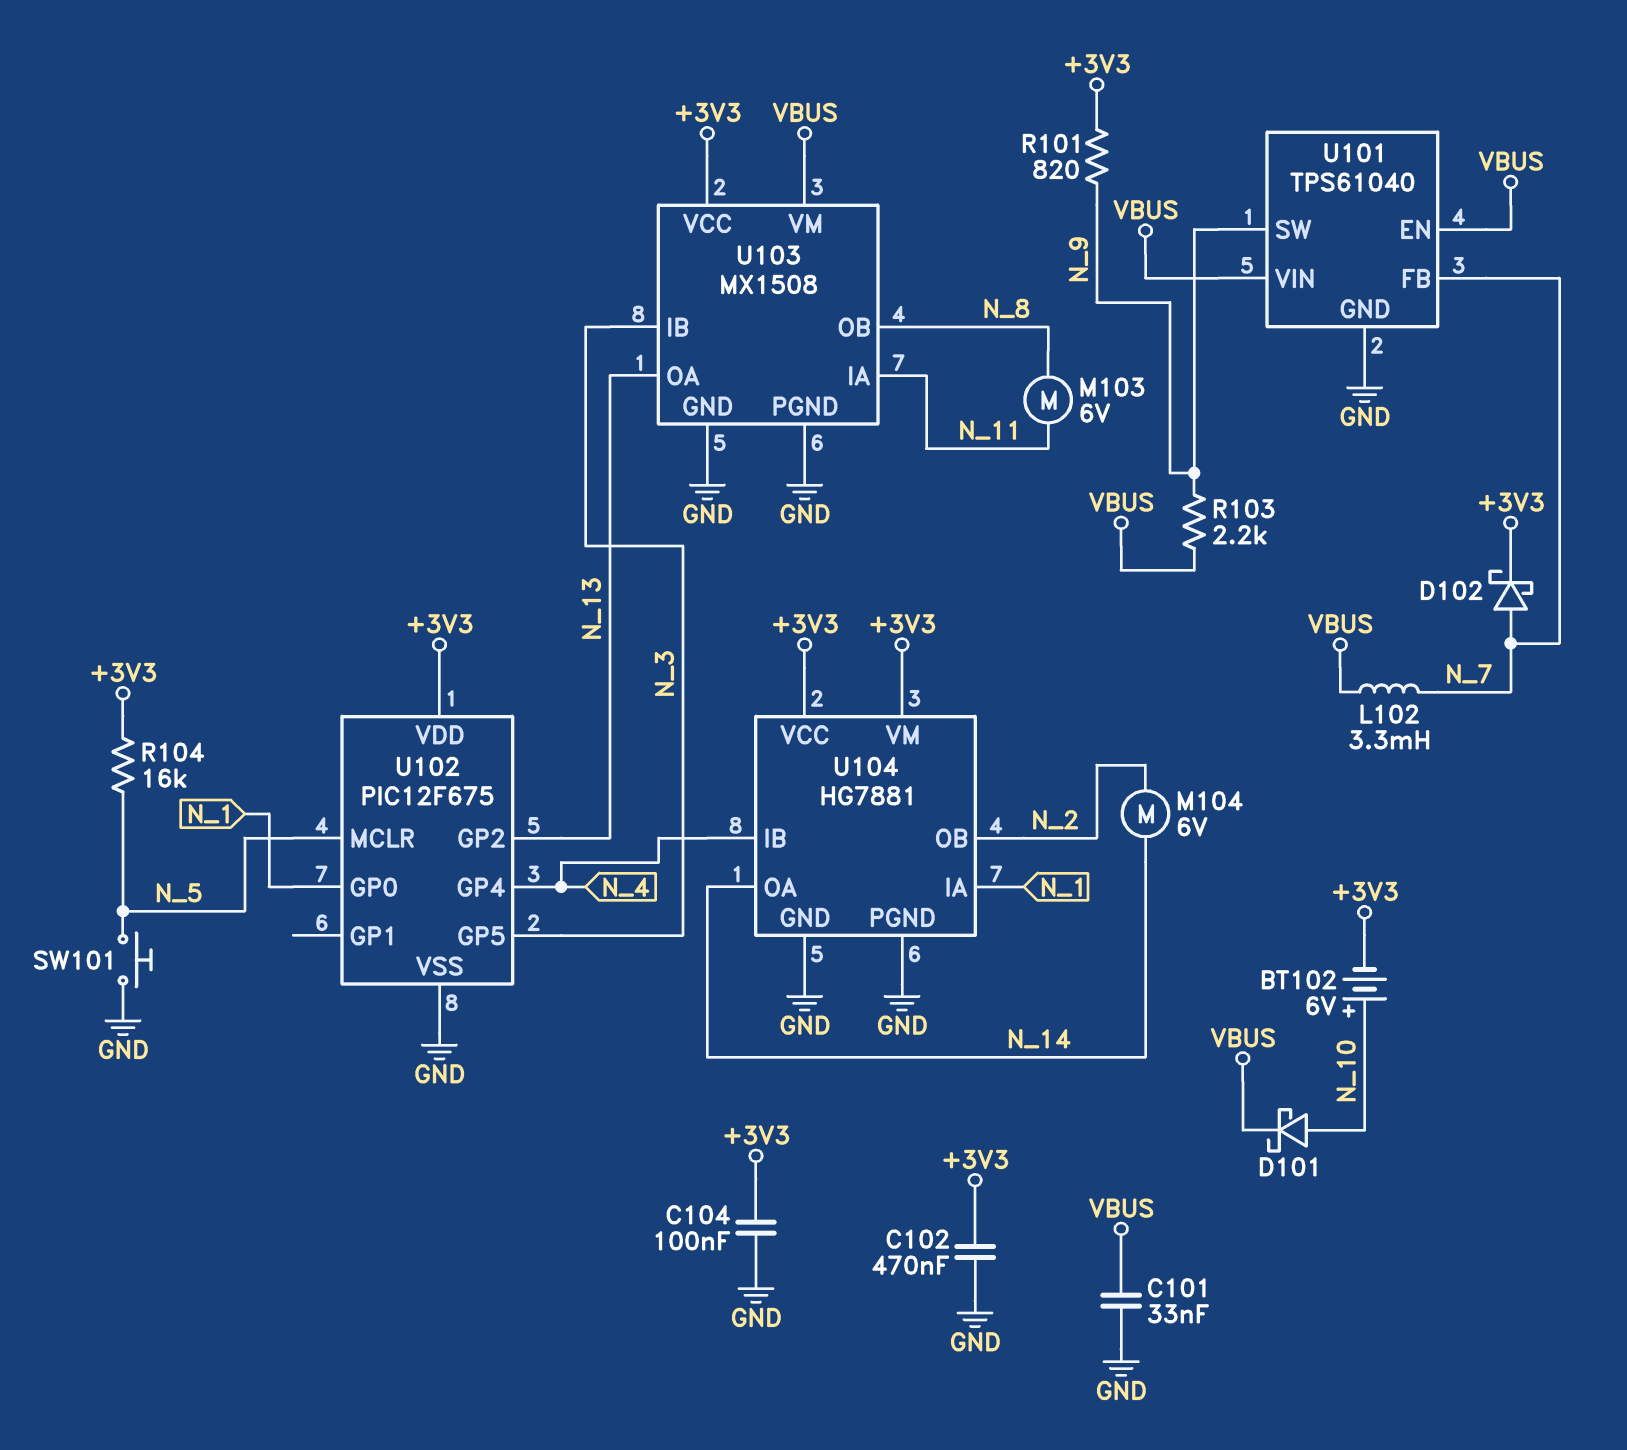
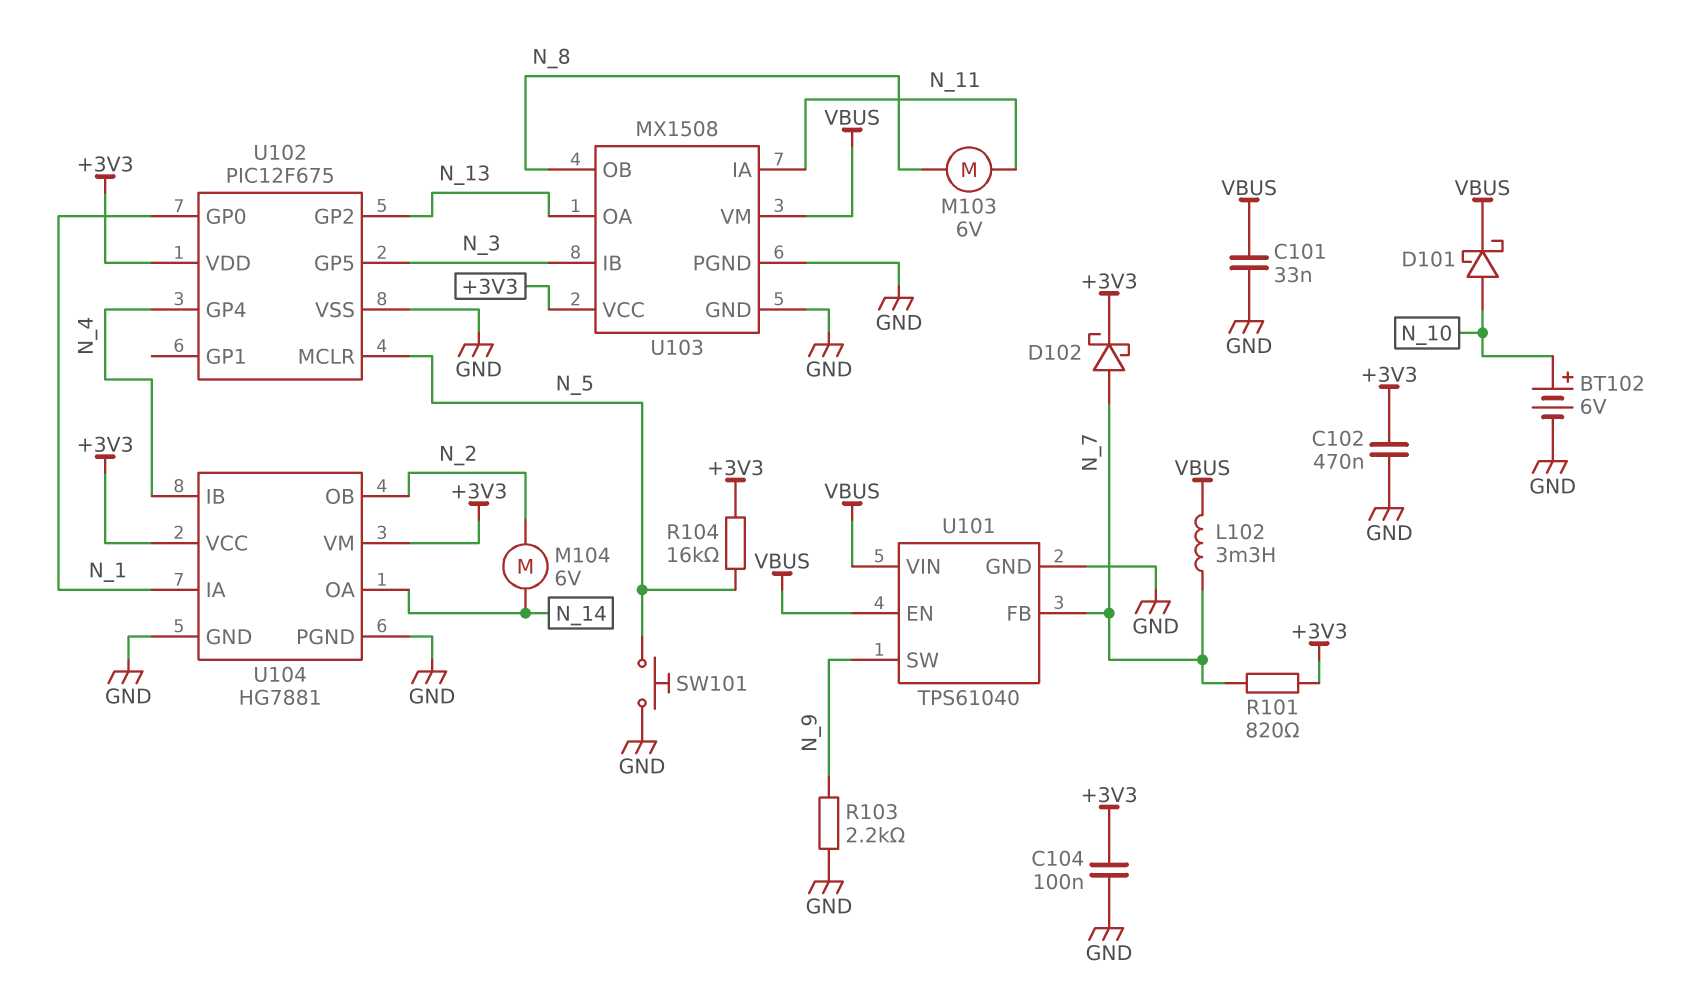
BT102: 6V (plus N_10, minus +3V3) -> 6V (plus N_10, minus GND)
R101: 820 (+3V3, N_9) -> 820 (+3V3, N_7)
R103: 2.2k (N_9, VBUS) -> 2.2k (GND, N_9)

